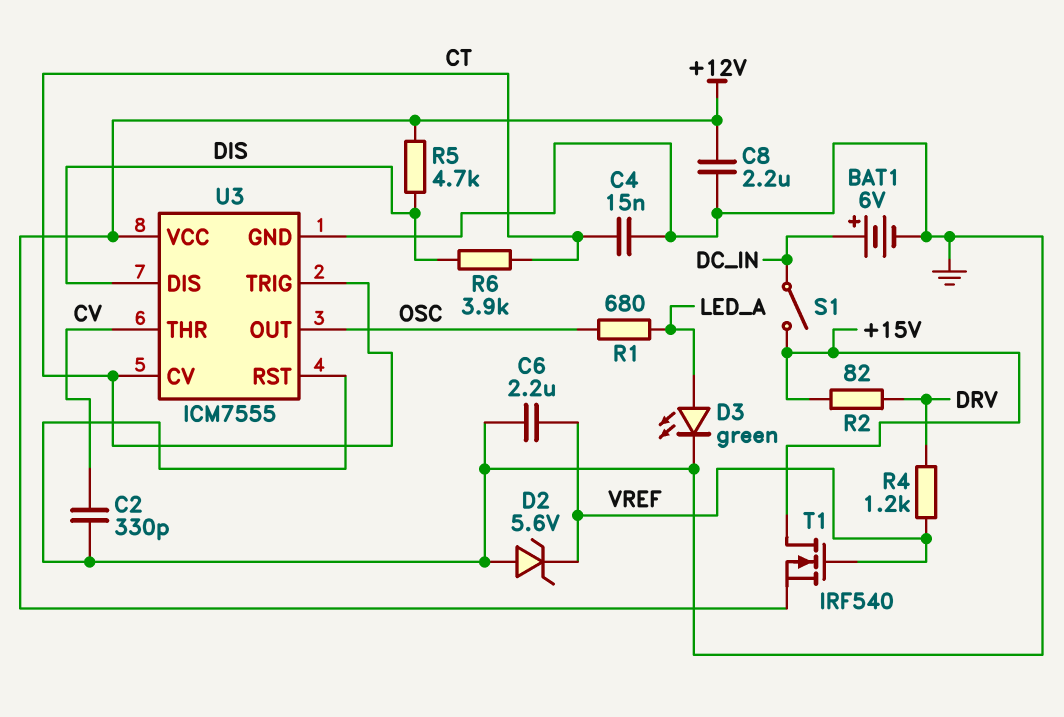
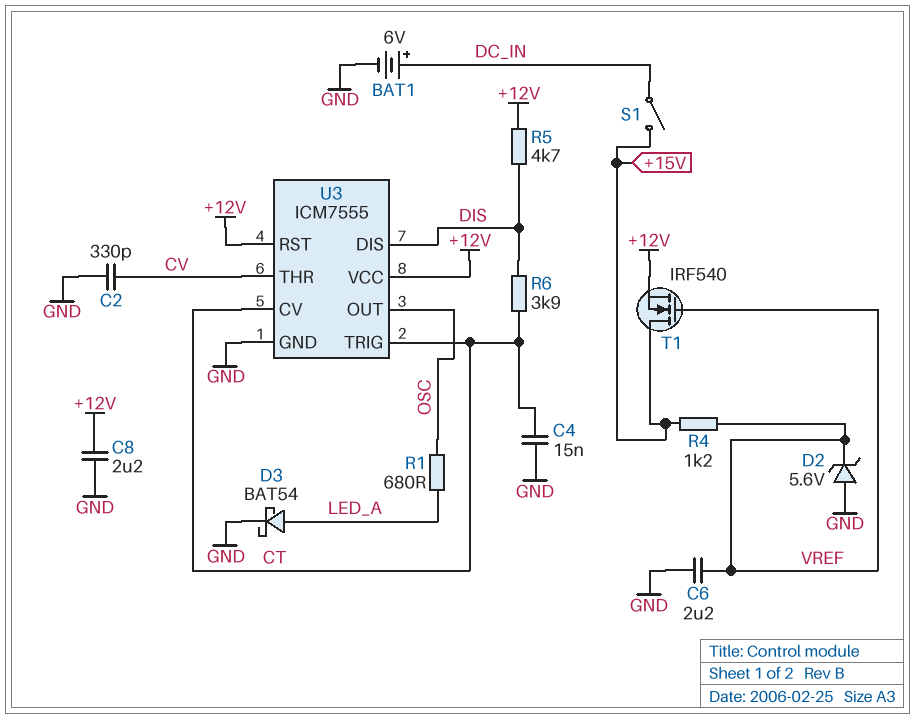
D3: LED green (A LED_A, K GND) -> schottky BAT54 (A LED_A, K GND)
R2: 82 (+15V, DRV) -> none
R4: 1.2k (DRV, VREF) -> 1.2k (+15V, VREF)
U3 pin RST: GND -> +12V

